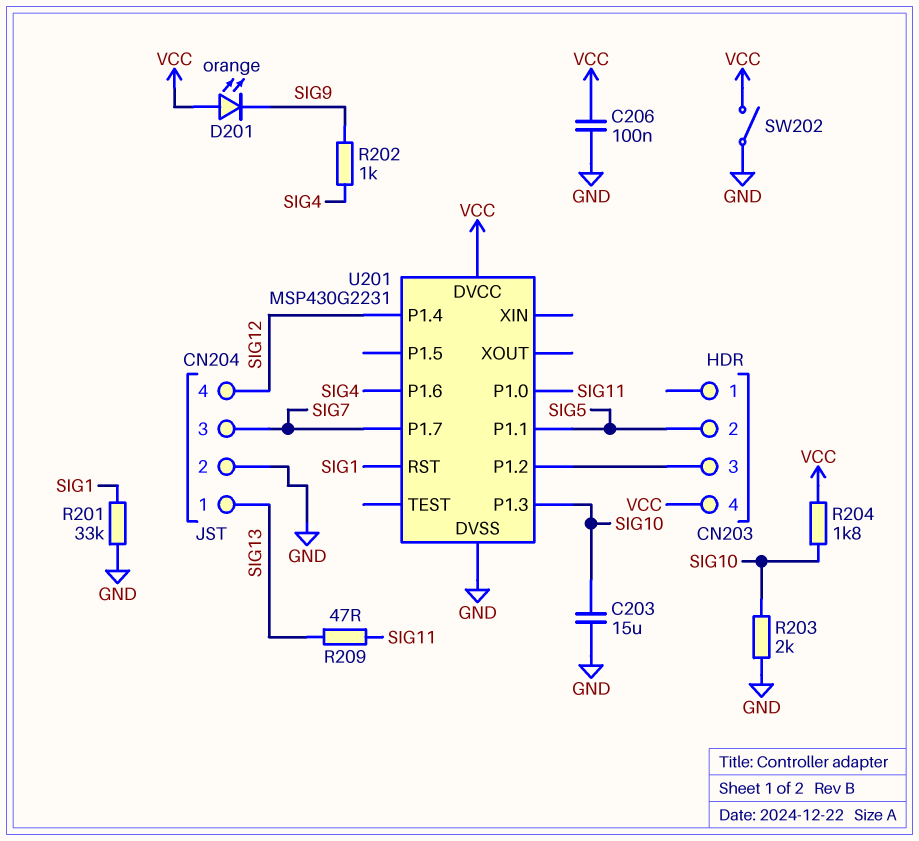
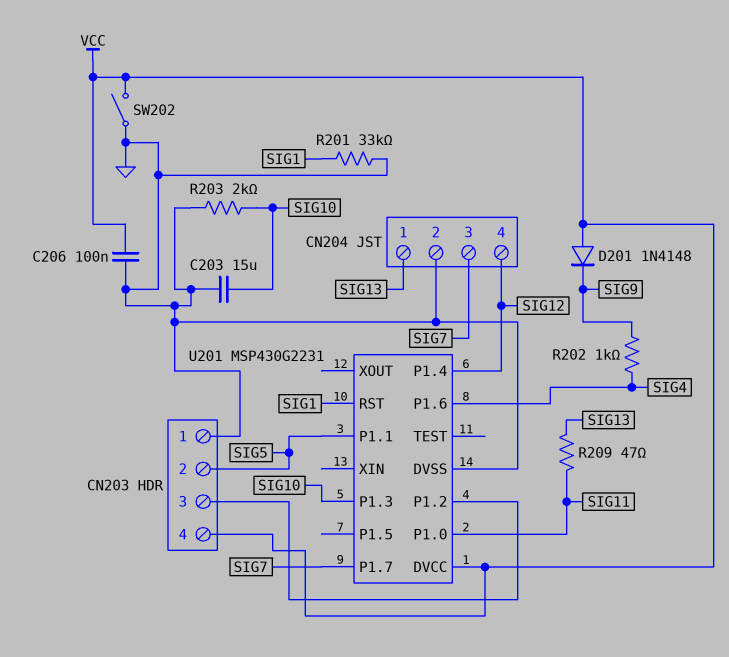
CN203 pin 1: none -> GND
D201: LED orange (A VCC, K SIG9) -> diode 1N4148 (A VCC, K SIG9)
R204: 1.8k (SIG10, VCC) -> none

